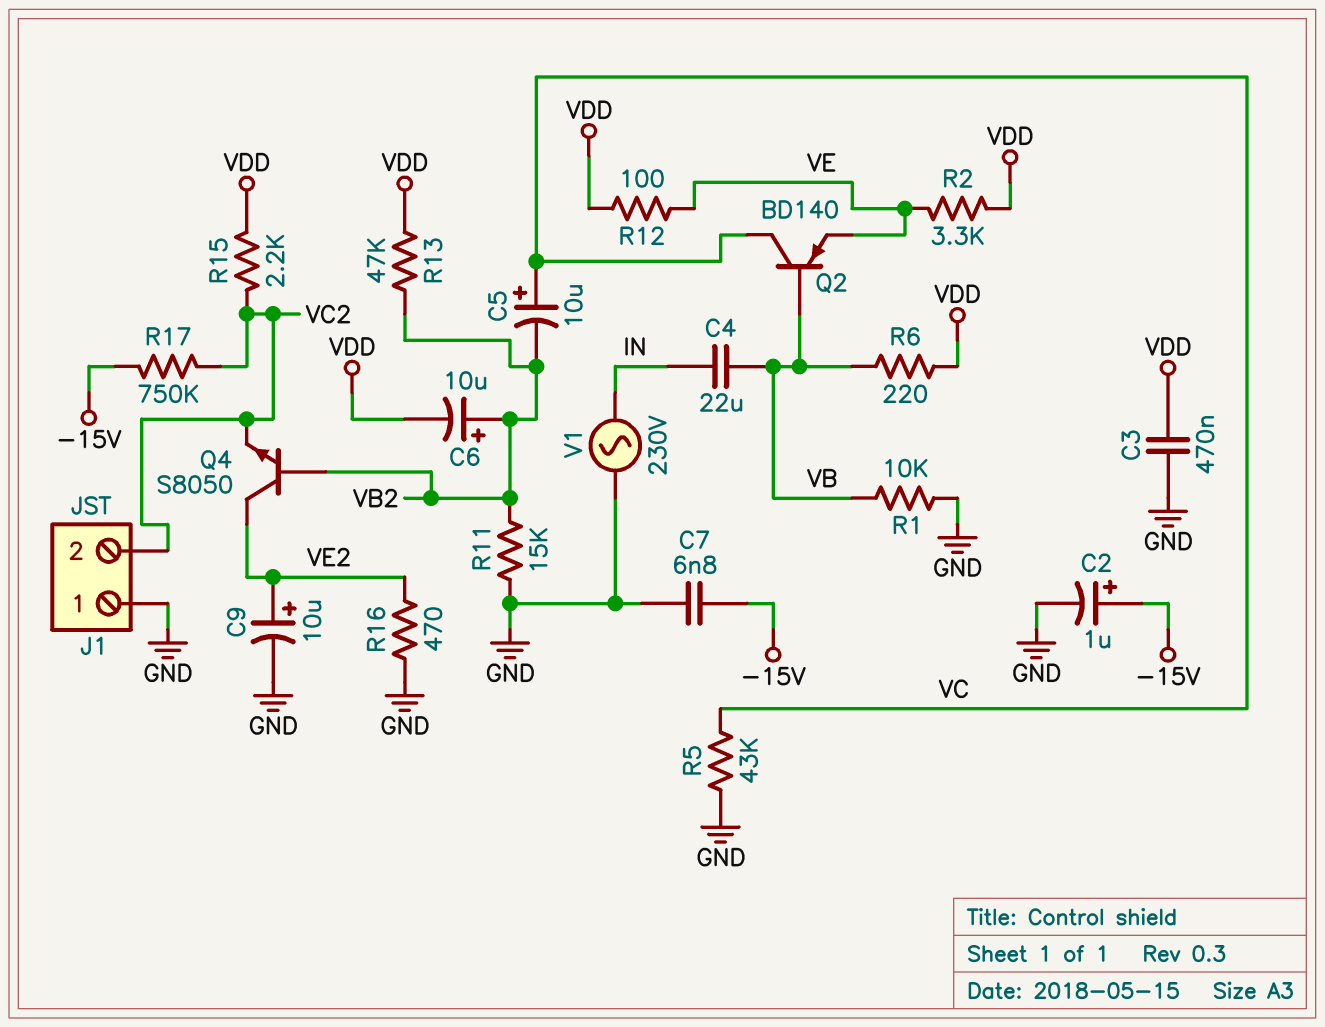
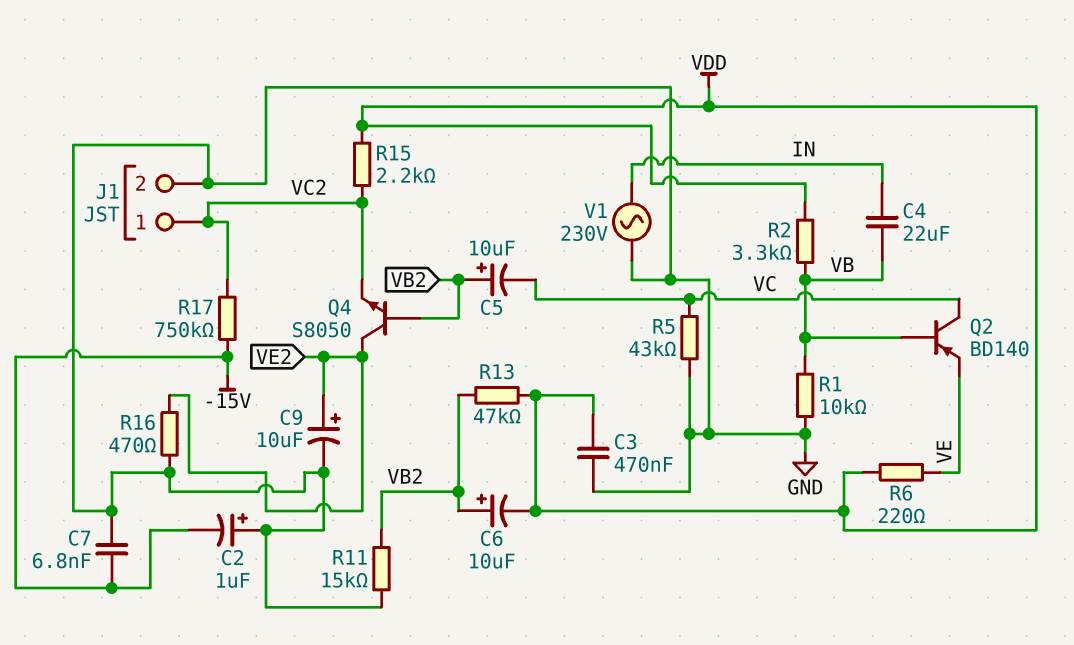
C2: 1uF (plus -15V, minus GND) -> 1uF (plus GND, minus -15V)
C5: 10uF (plus VC, minus VB2) -> 10uF (plus VB2, minus VC)
J1 pin 1: GND -> VC2
J1 pin 2: VC2 -> GND
R2: 3.3k (VDD, VE) -> 3.3k (VB, VDD)
R6: 220 (VB, VDD) -> 220 (VDD, VE)
R12: 100 (VDD, VE) -> none

